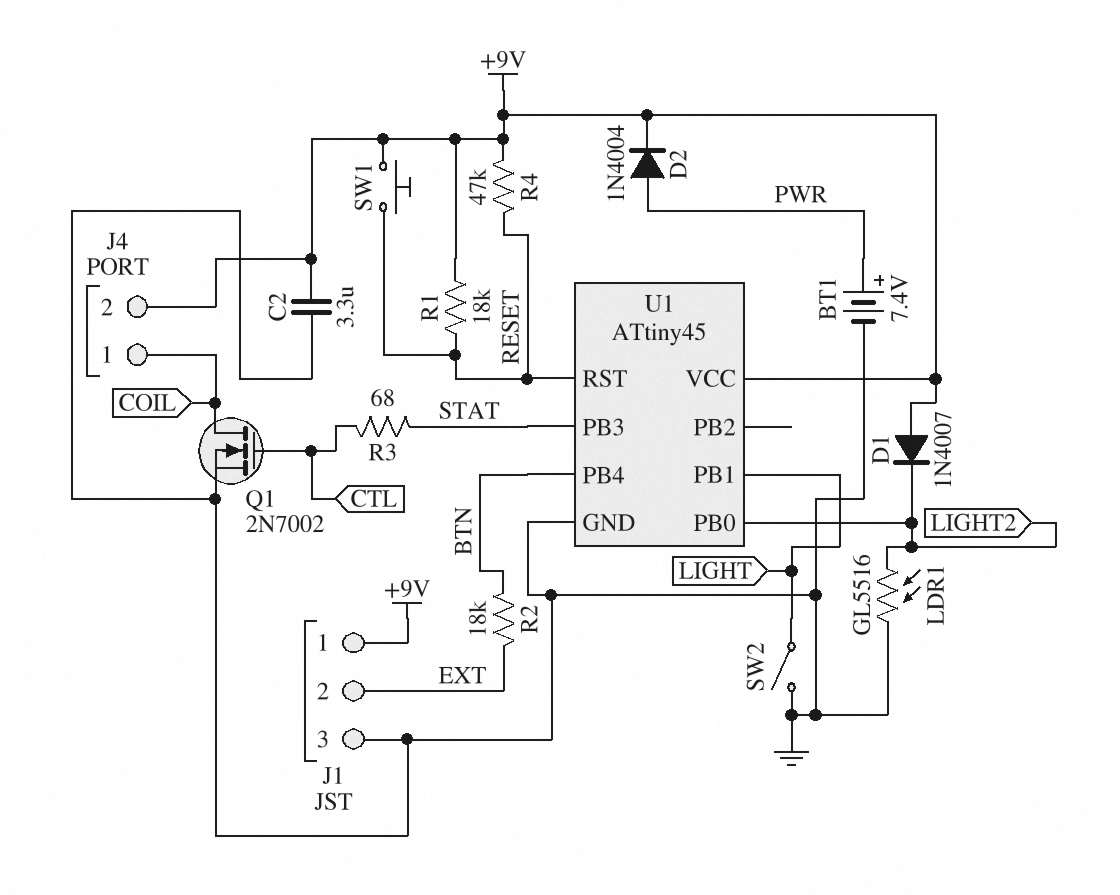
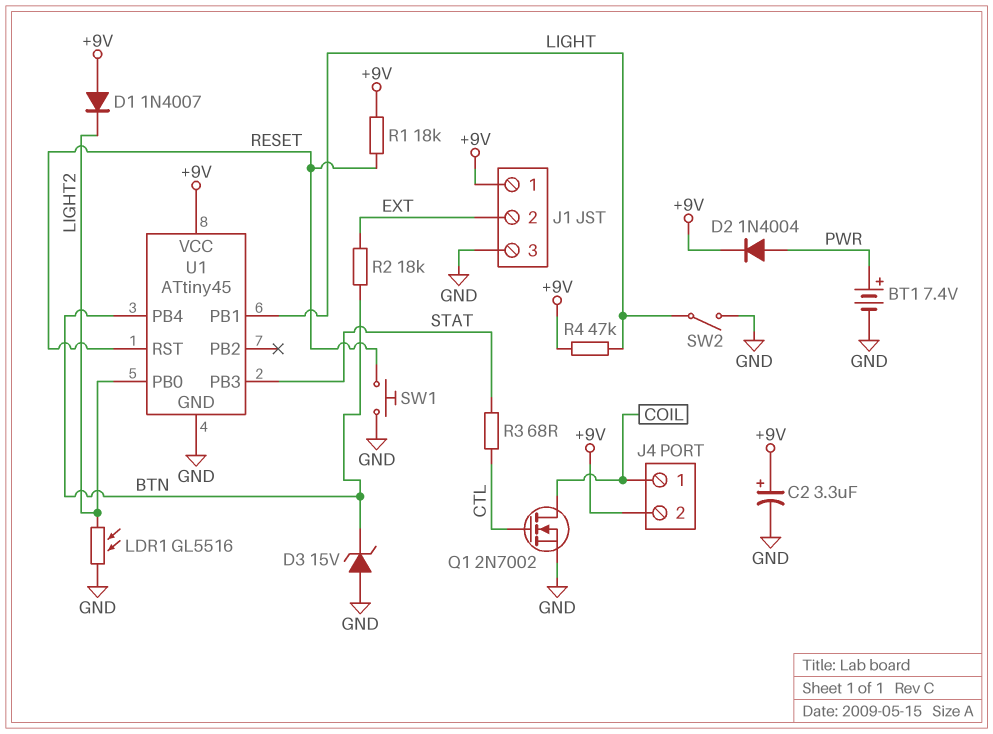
C2: 3.3uF (+9V, GND) -> 3.3uF (plus +9V, minus GND)
D3: none -> zener 15V (A GND, K BTN)
R4: 47k (+9V, RESET) -> 47k (+9V, LIGHT)
SW1: button (+9V, RESET) -> button (GND, RESET)

